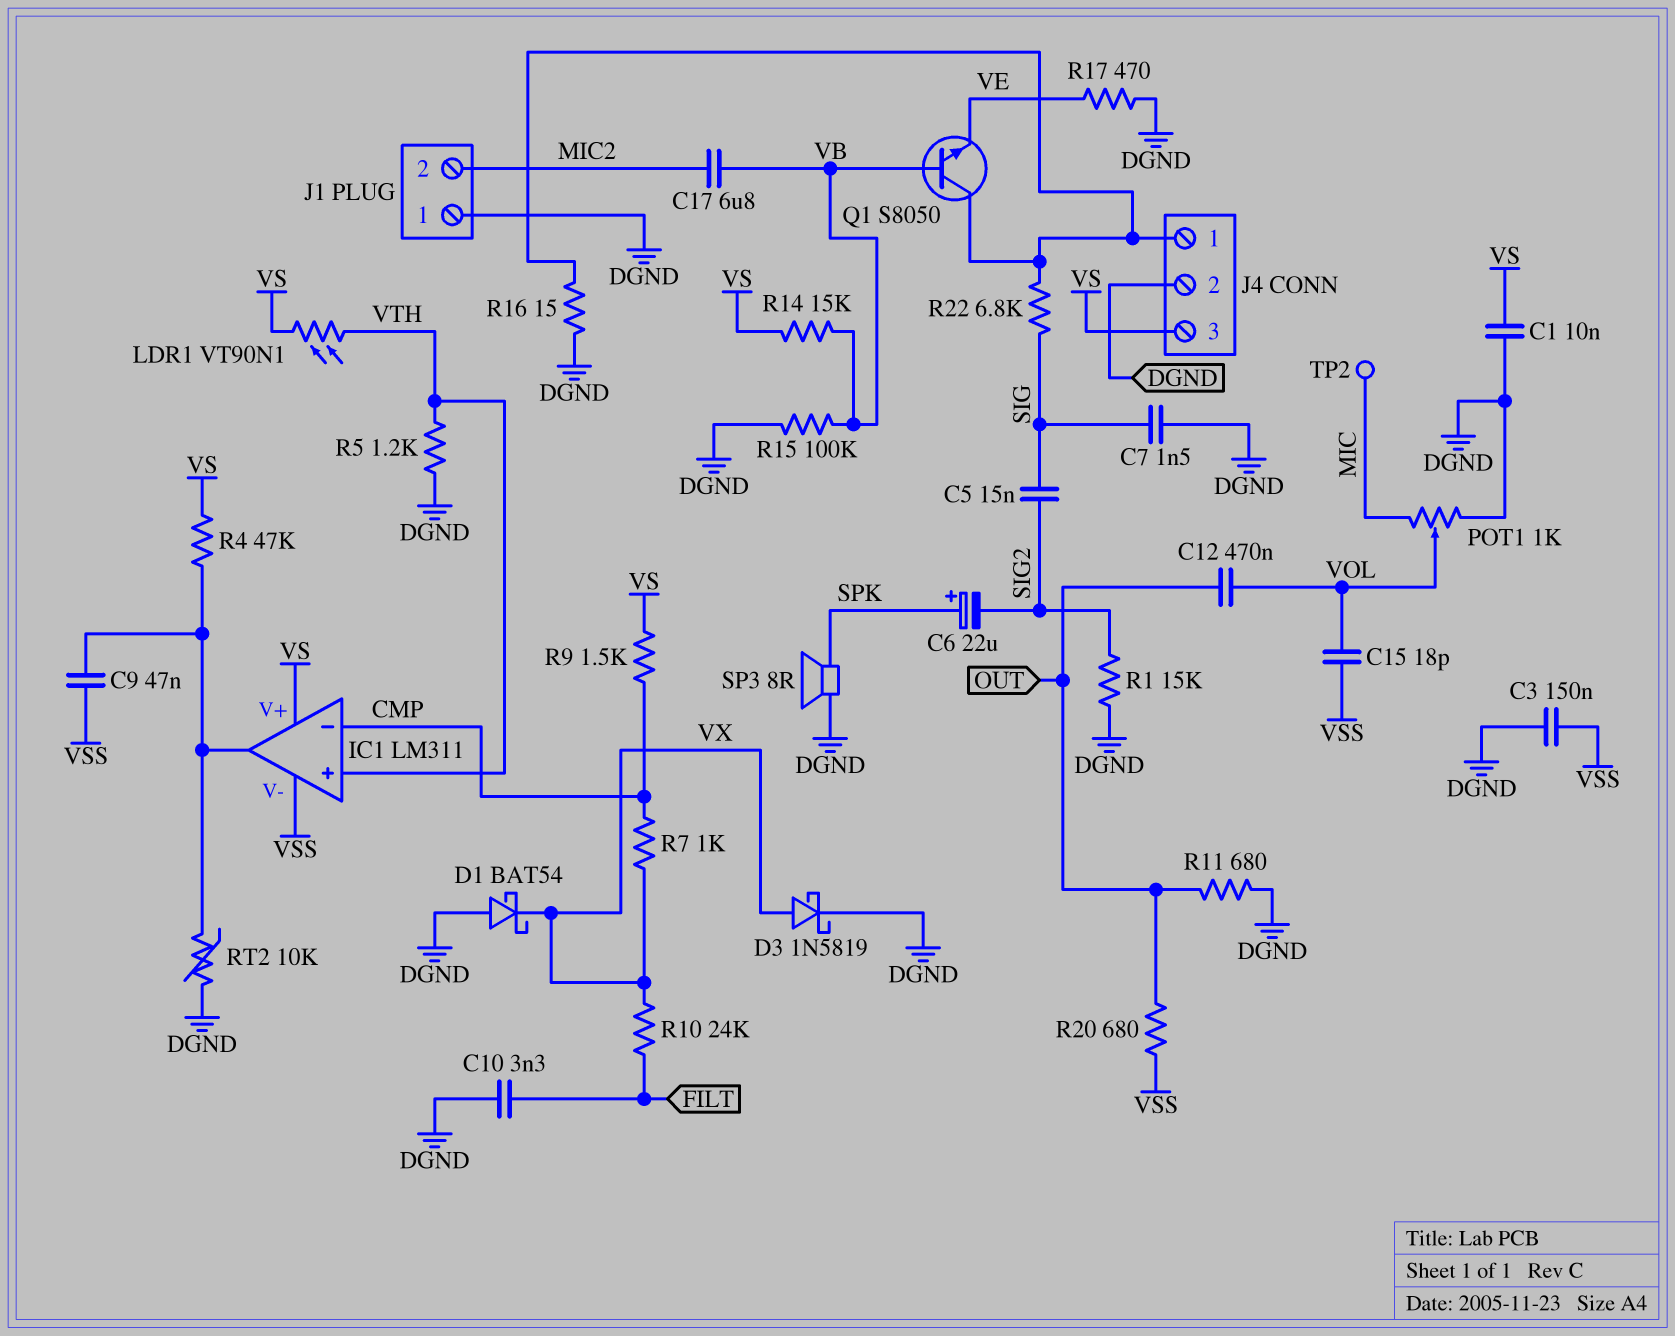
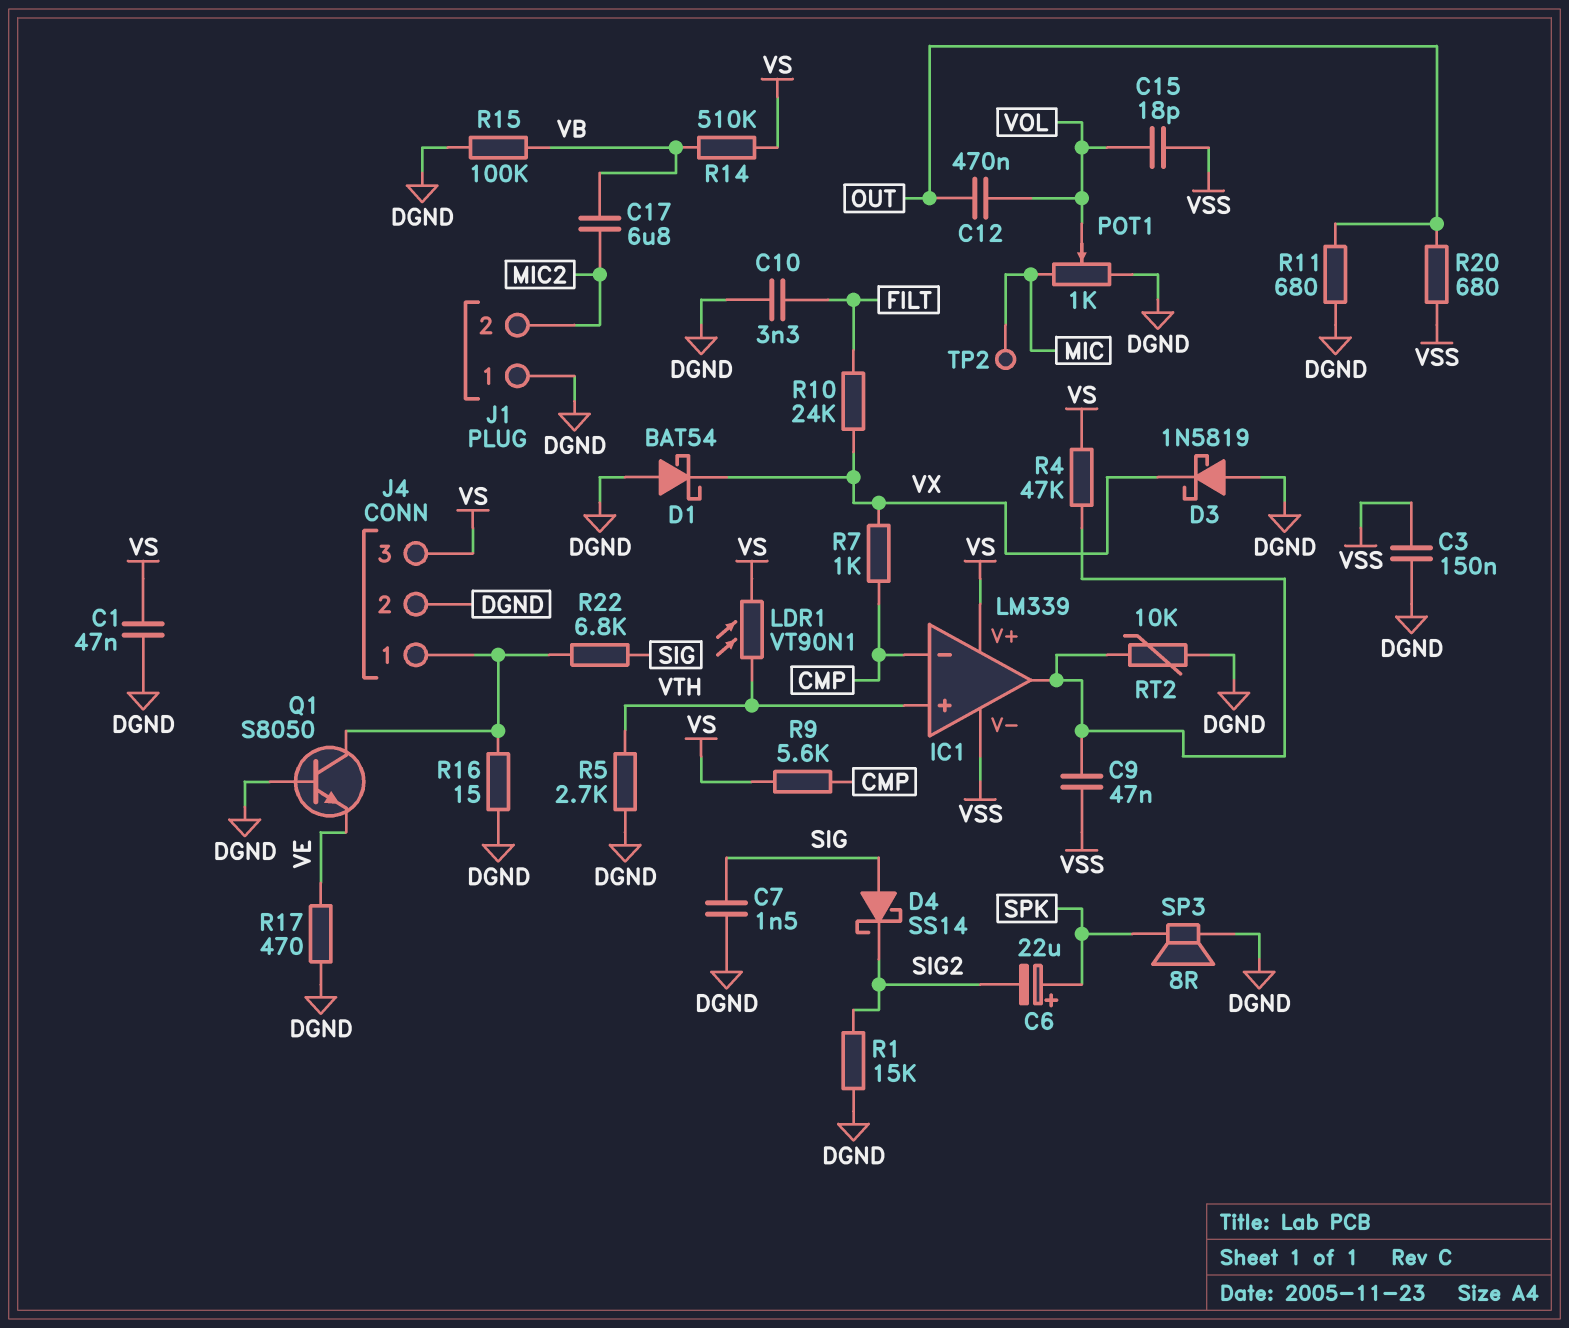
C1: 10nF (DGND, VS) -> 47nF (DGND, VS)
C5: 15nF (SIG, SIG2) -> none
D3: schottky 1N5819 (A VX, K DGND) -> schottky 1N5819 (A DGND, K VX)
D4: none -> schottky SS14 (A SIG, K SIG2)
IC1: LM311 -> LM339
Q1: NPN S8050 (B VB, C J4/1, E VE) -> NPN S8050 (B DGND, C J4/1, E VE)
R5: 1.2k (DGND, VTH) -> 2.7k (DGND, VTH)
R9: 1.5k (CMP, VS) -> 5.6k (CMP, VS)
R14: 15k (VB, VS) -> 510k (VB, VS)

